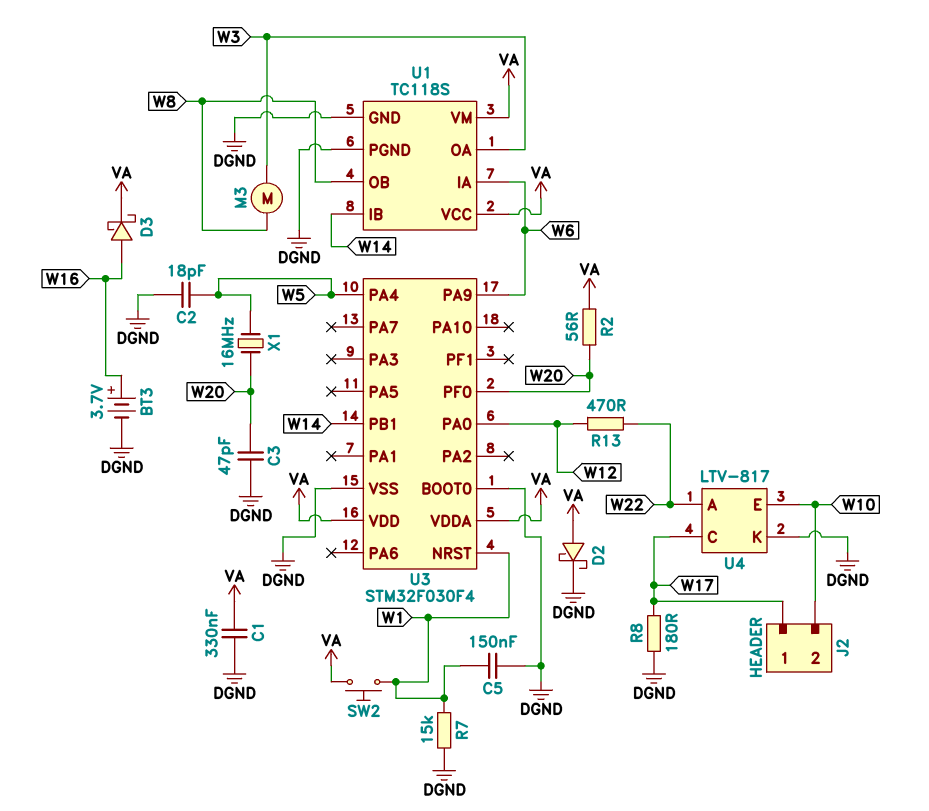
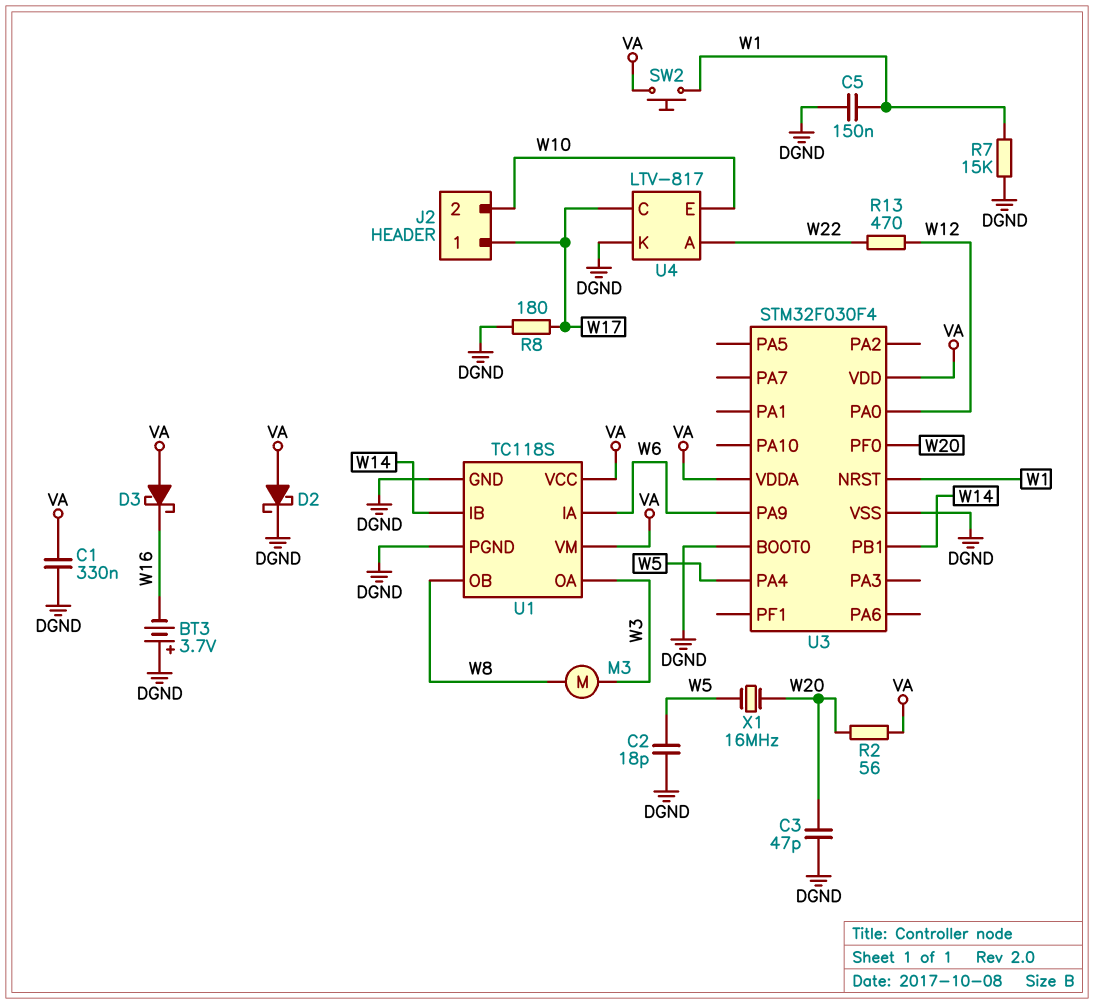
BT3: 3.7V (plus W16, minus DGND) -> 3.7V (plus DGND, minus W16)
D3: schottky (A W16, K VA) -> schottky (A VA, K W16)

